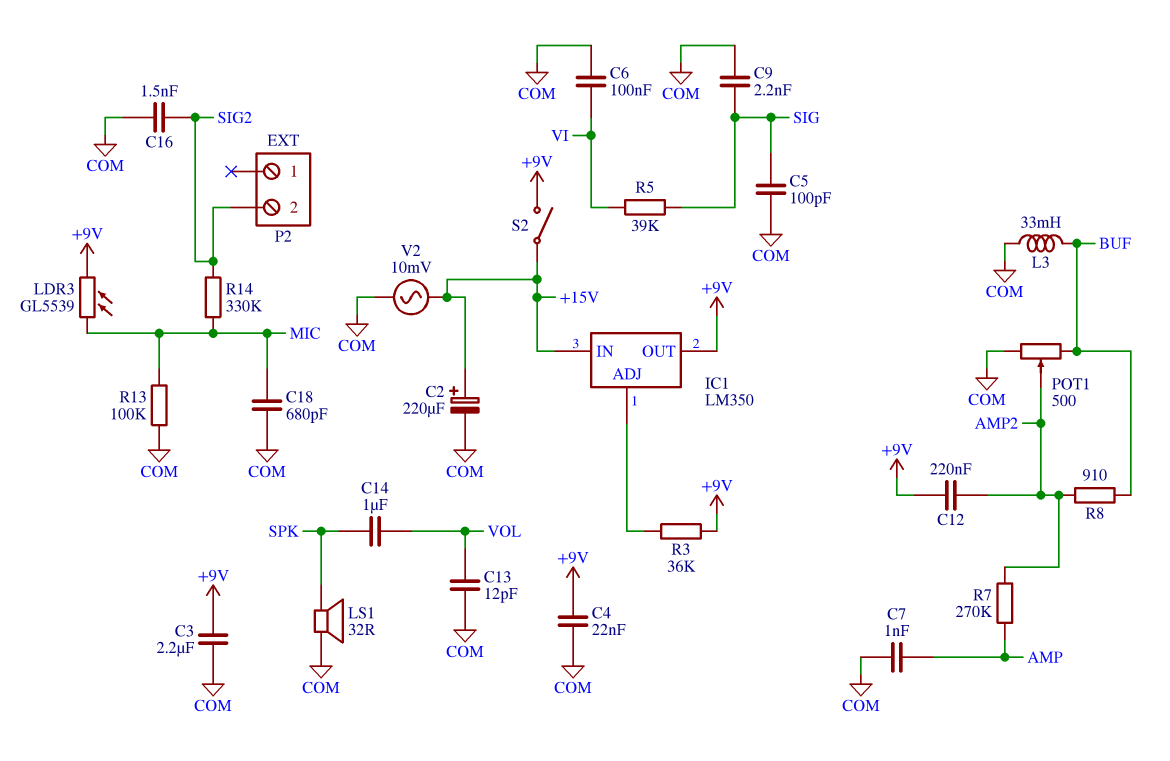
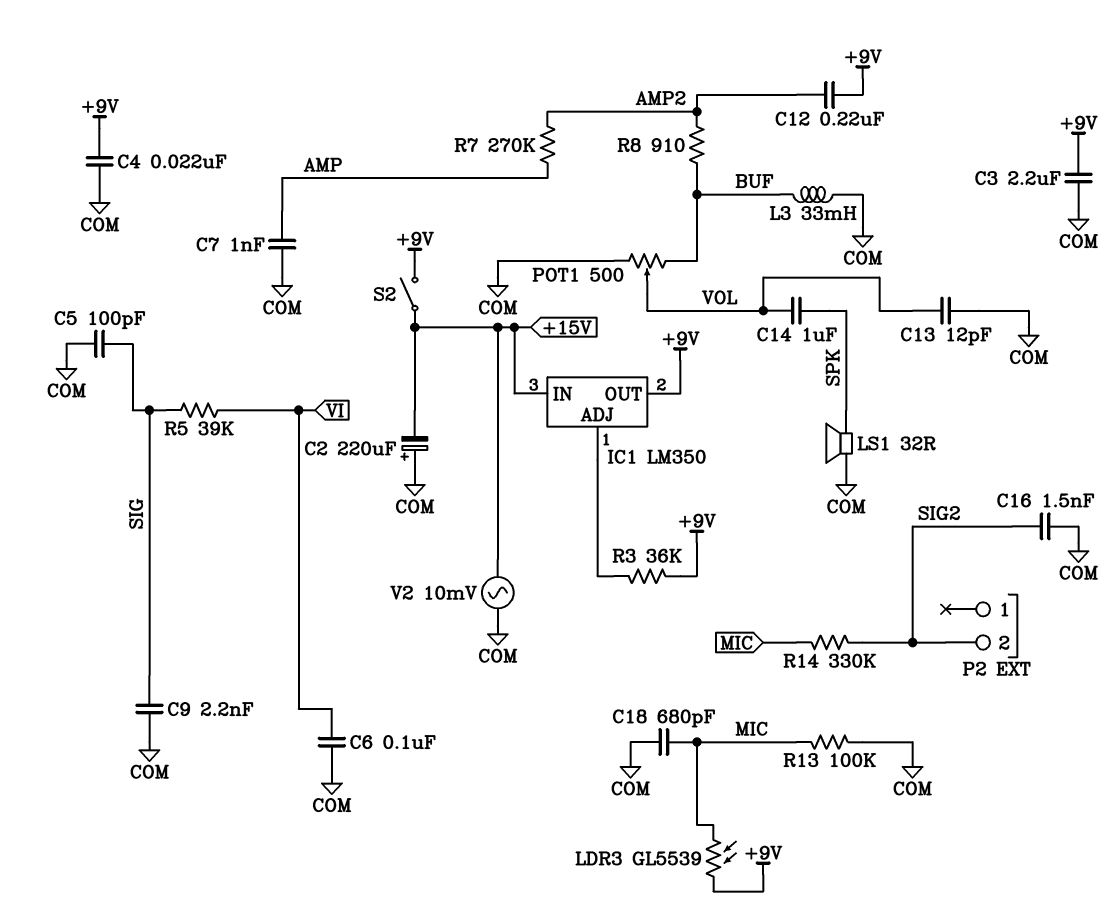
C2: 220uF (plus +15V, minus COM) -> 220uF (plus COM, minus +15V)
POT1: 500 (BUF, COM, wiper AMP2) -> 500 (BUF, COM, wiper VOL)

